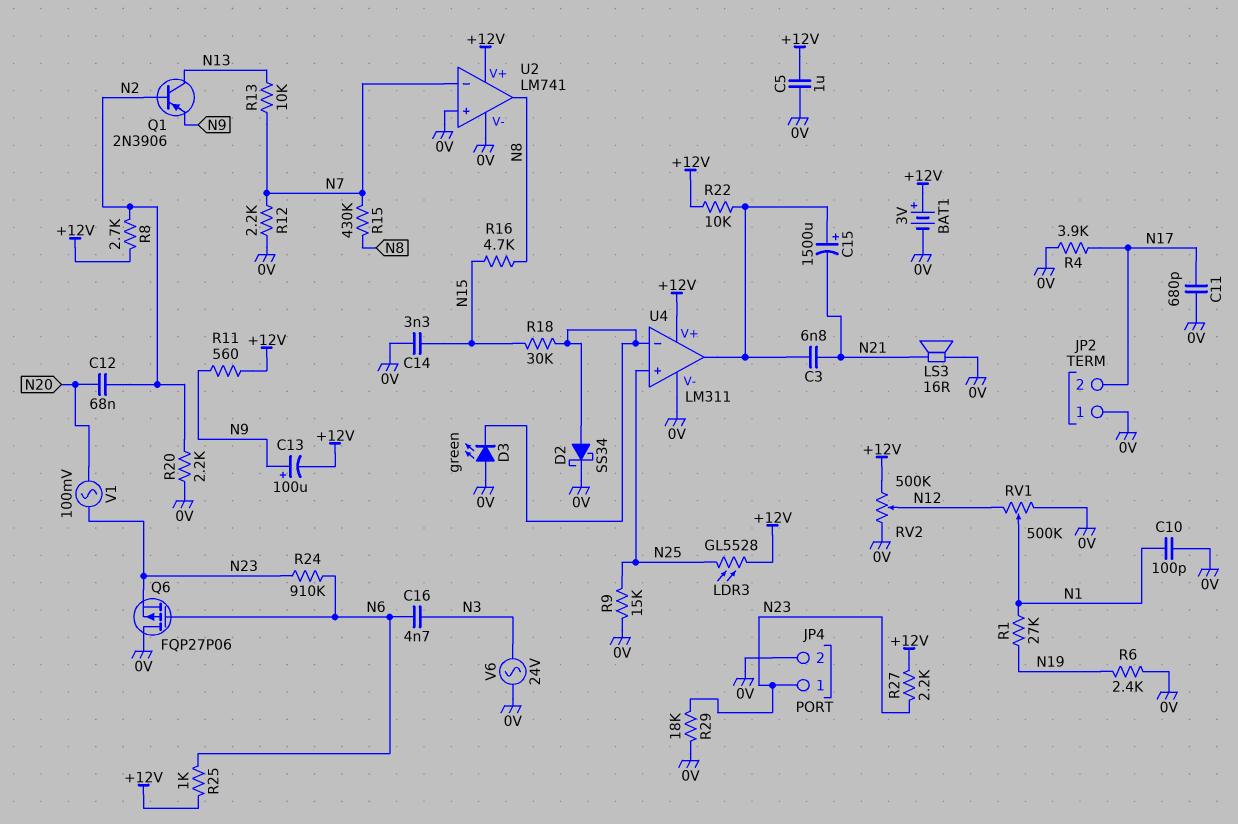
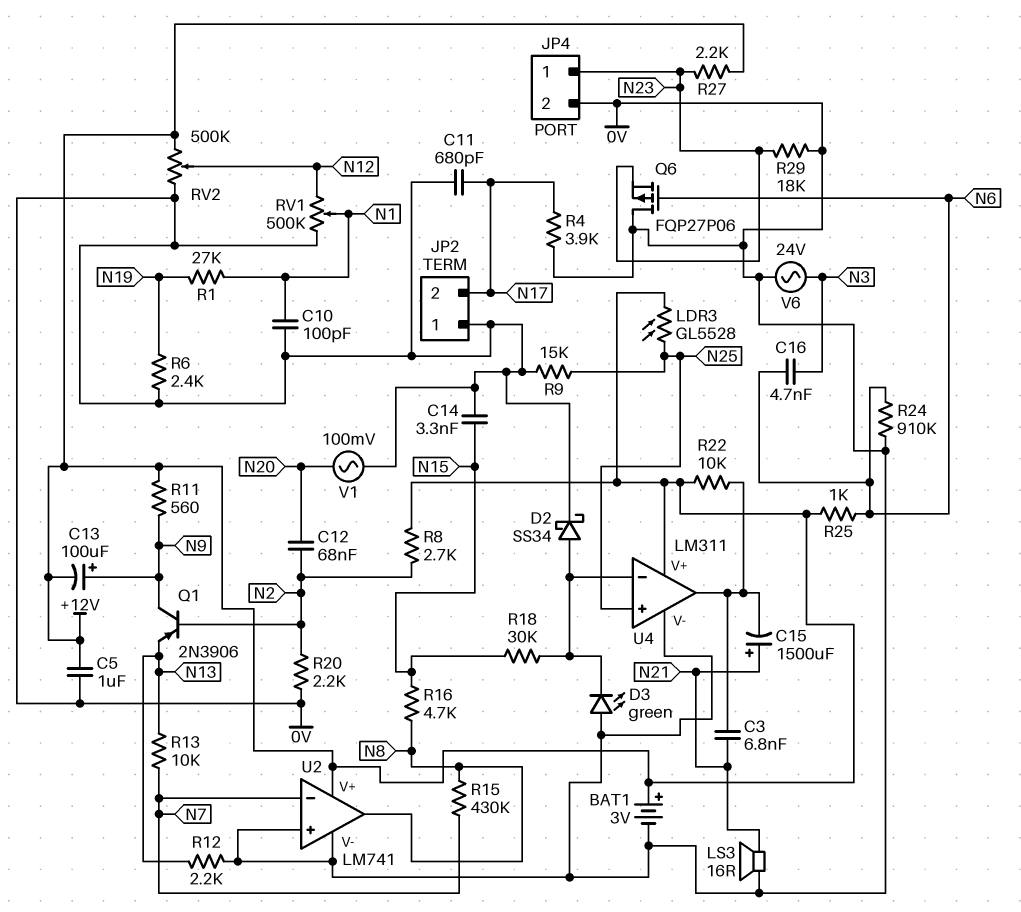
C15: 1500uF (plus U4/out, minus N21) -> 1500uF (plus N21, minus U4/out)
Q1: PNP 2N3906 (B N2, C N13, E N9) -> PNP 2N3906 (B N2, C N9, E N13)
R12: 2.2k (0V, N7) -> 2.2k (0V, N13)
R24: 910k (N6, N23) -> 910k (0V, N6)
V1: AC 100mV (N20, N23) -> AC 100mV (0V, N20)

